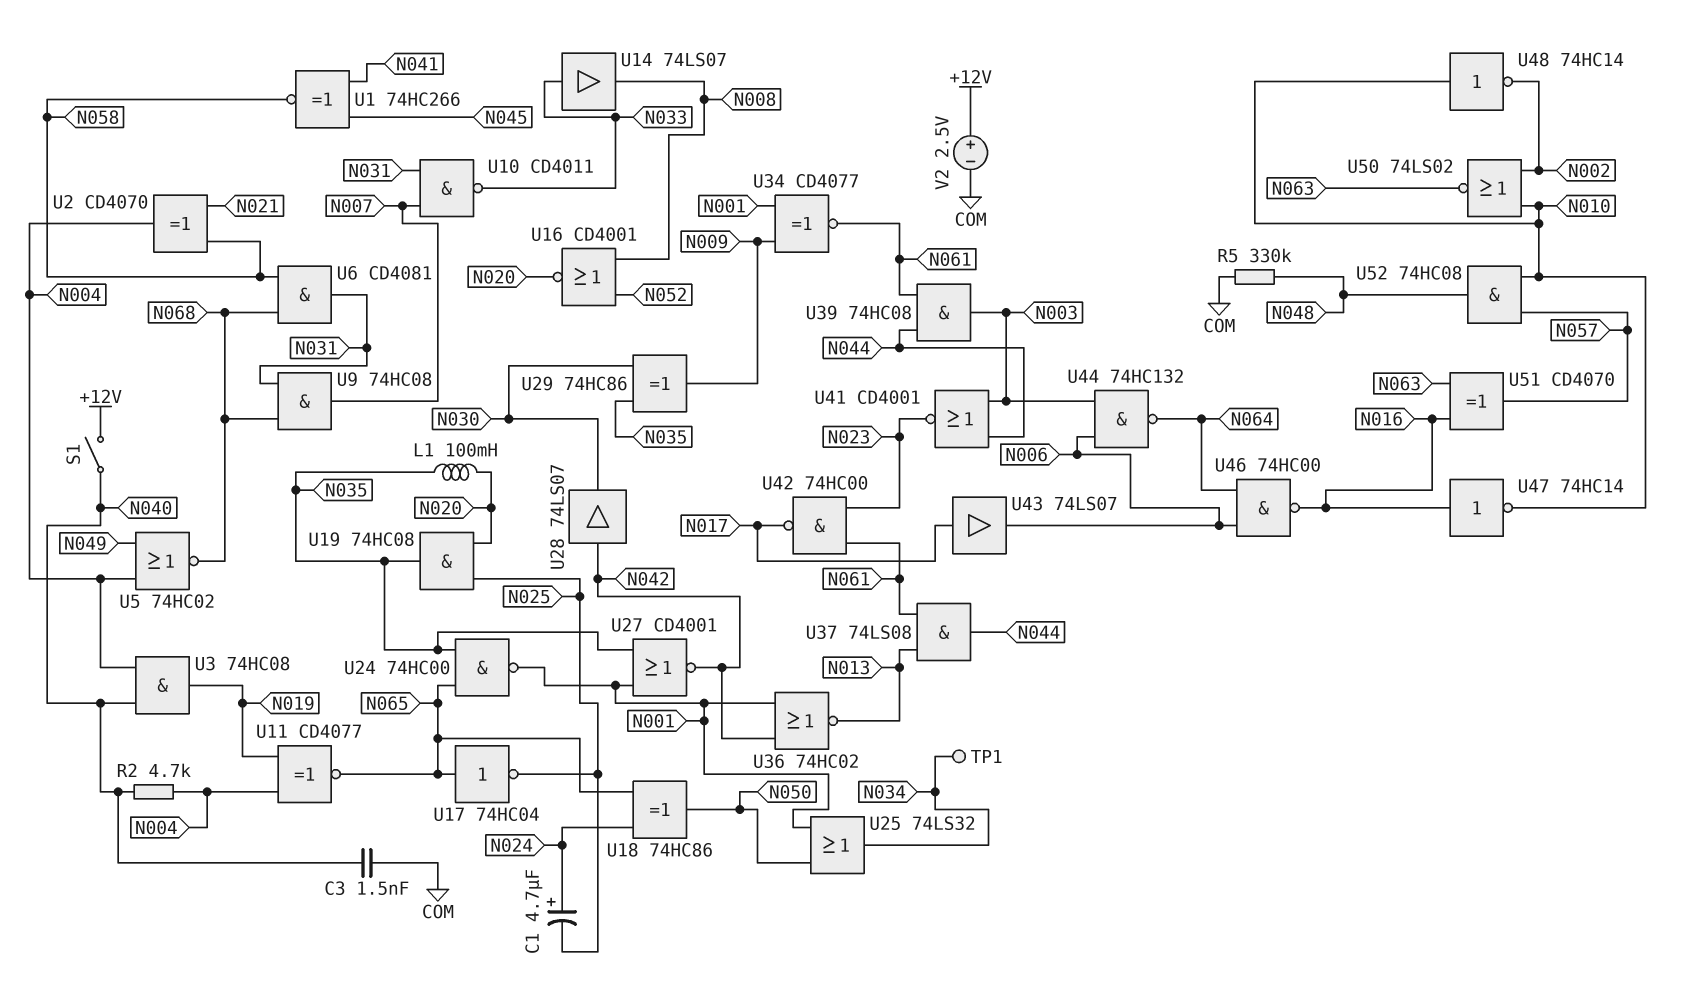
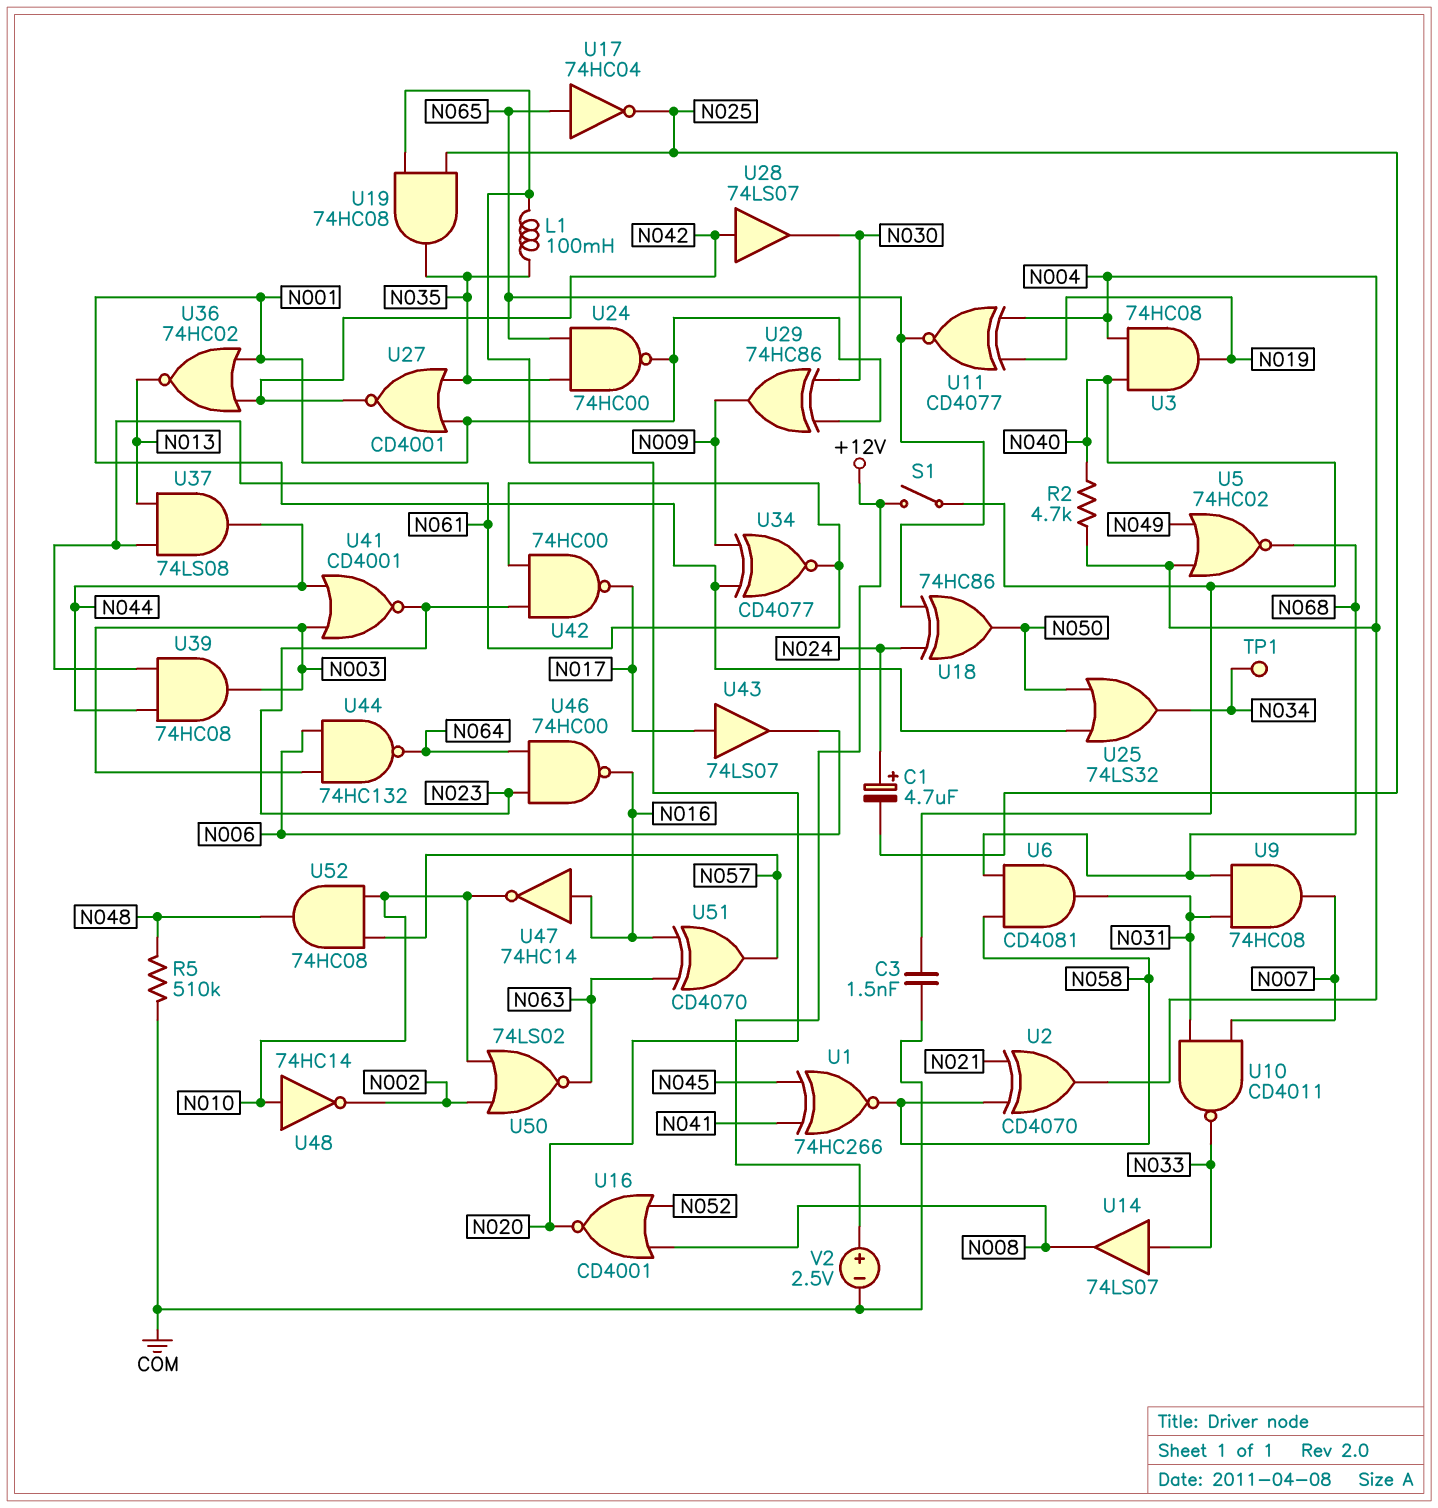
R5: 330k (COM, N048) -> 510k (COM, N048)
U29: XOR 74HC86 (in N030, in N035, out N009) -> XOR 74HC86 (in N001, in N030, out N009)
U46: NAND 74HC00 (in N006, in N064, out N016) -> NAND 74HC00 (in N023, in N064, out N016)

